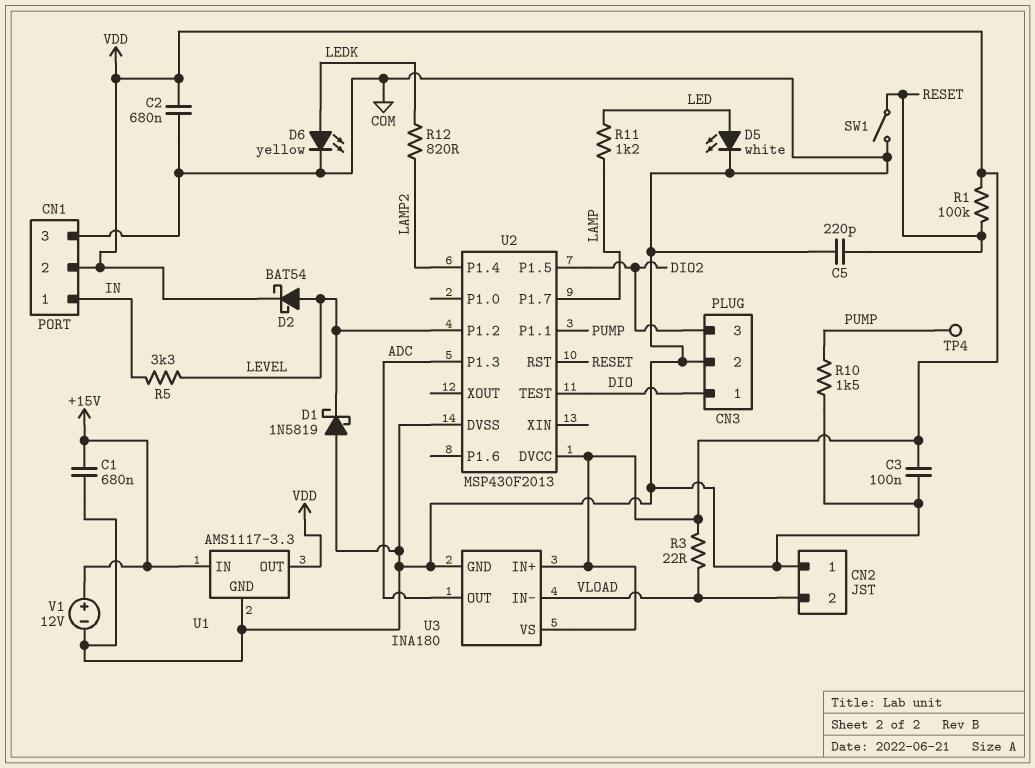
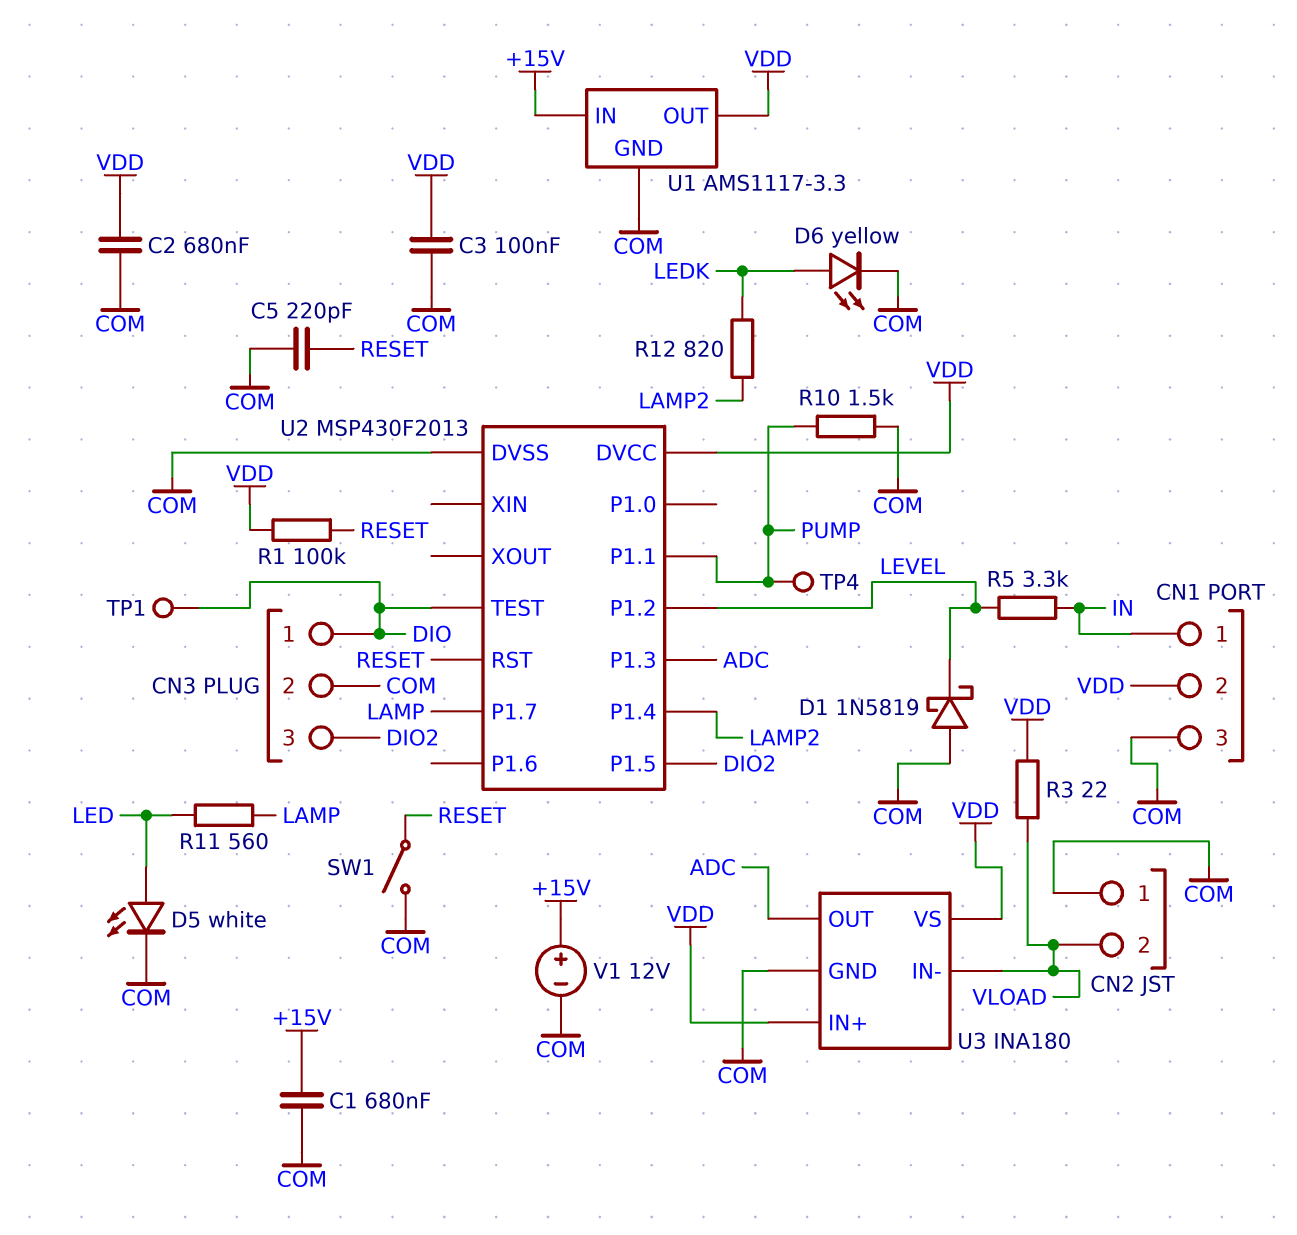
D2: schottky BAT54 (A LEVEL, K VDD) -> none
R11: 1.2k (LAMP, LED) -> 560 (LAMP, LED)
TP1: none -> test point (DIO)

